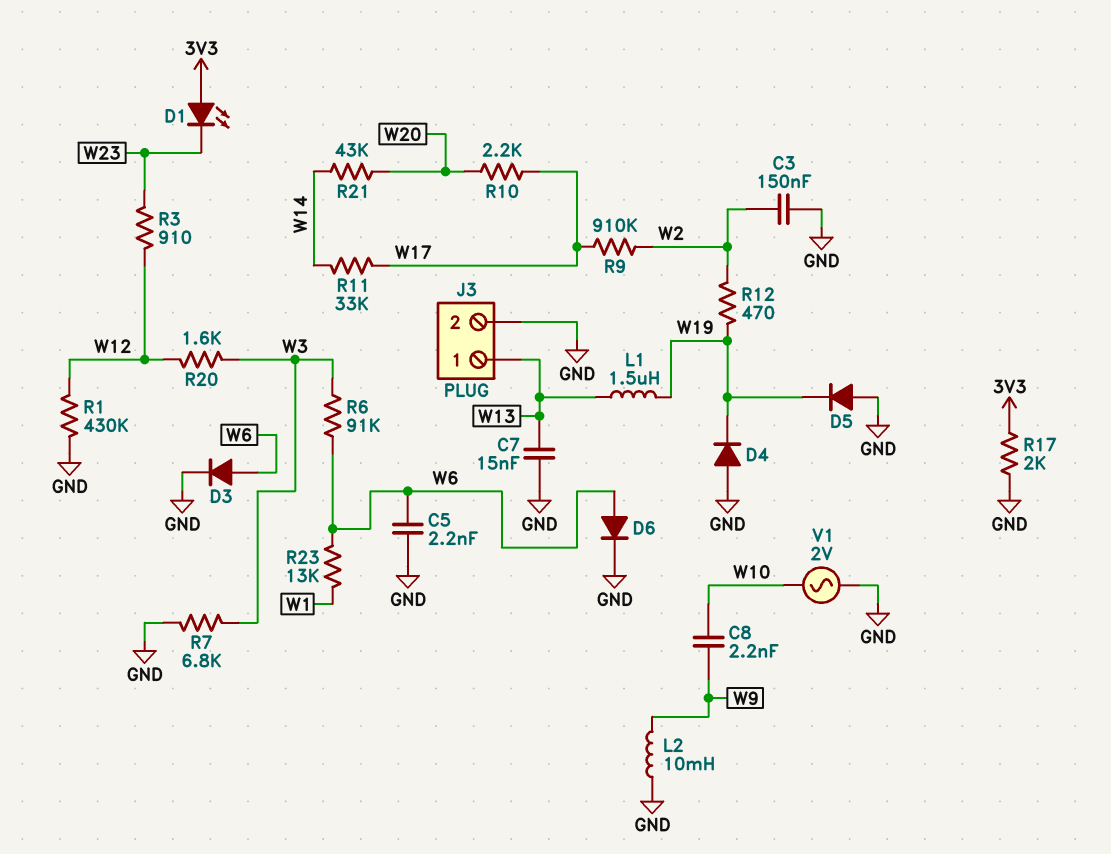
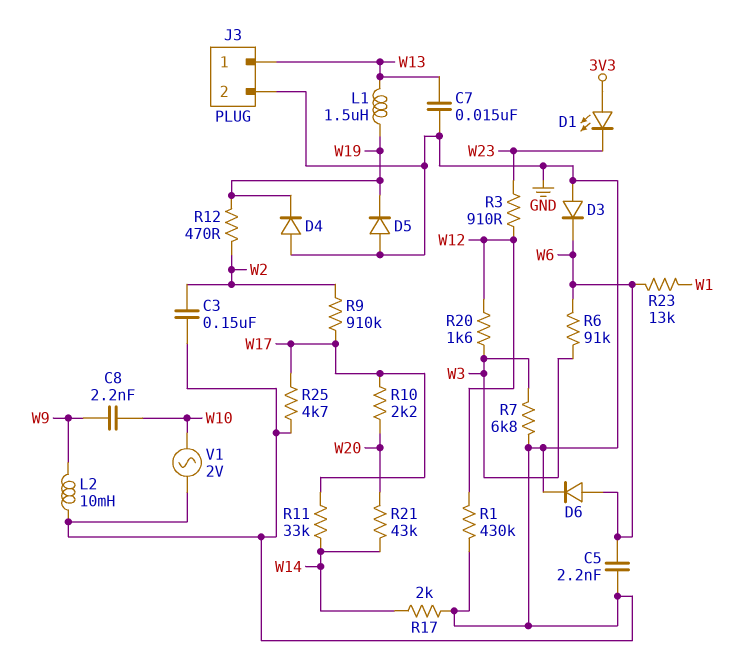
D3: diode (A W6, K GND) -> diode (A GND, K W6)
R17: 2k (3V3, GND) -> 2k (GND, W14)
R25: none -> 4.7k (GND, W17)

